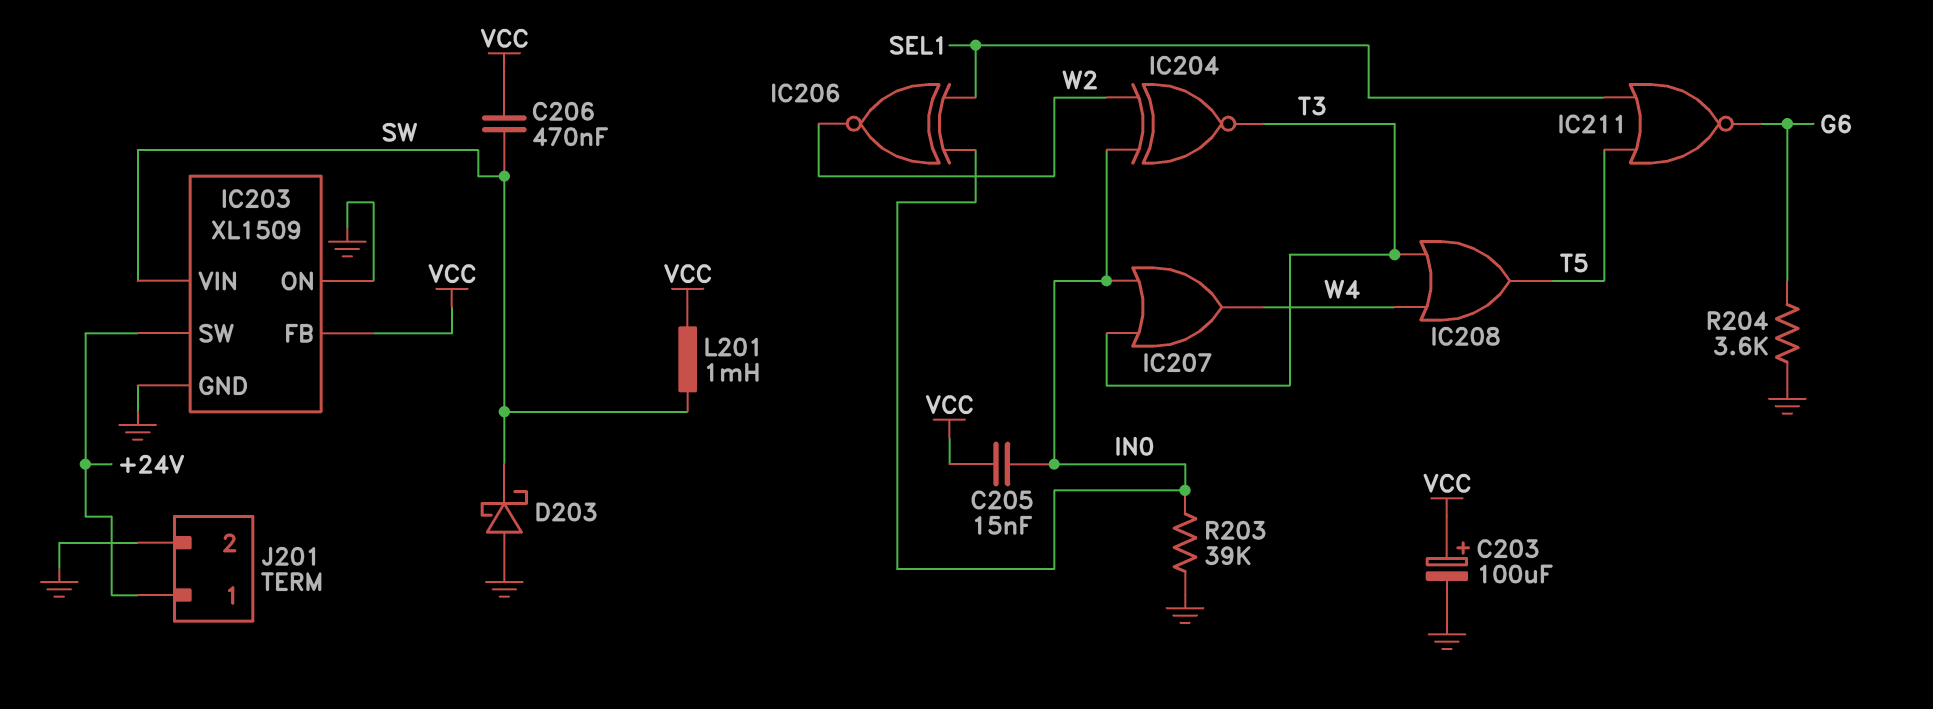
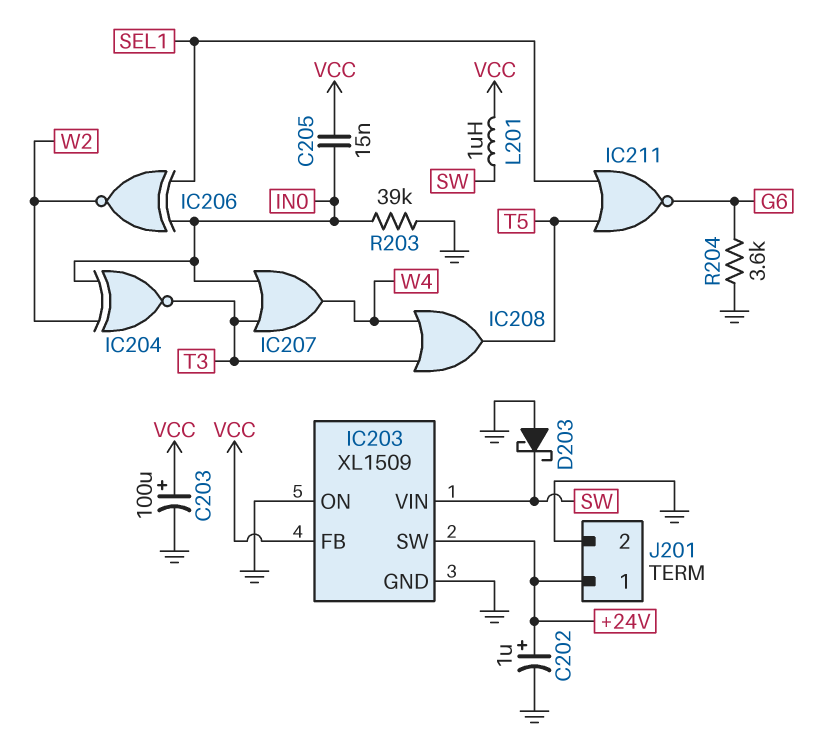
C202: none -> 1uF (plus +24V, minus GND)
C206: 470nF (SW, VCC) -> none
L201: 1mH (SW, VCC) -> 1uH (SW, VCC)

